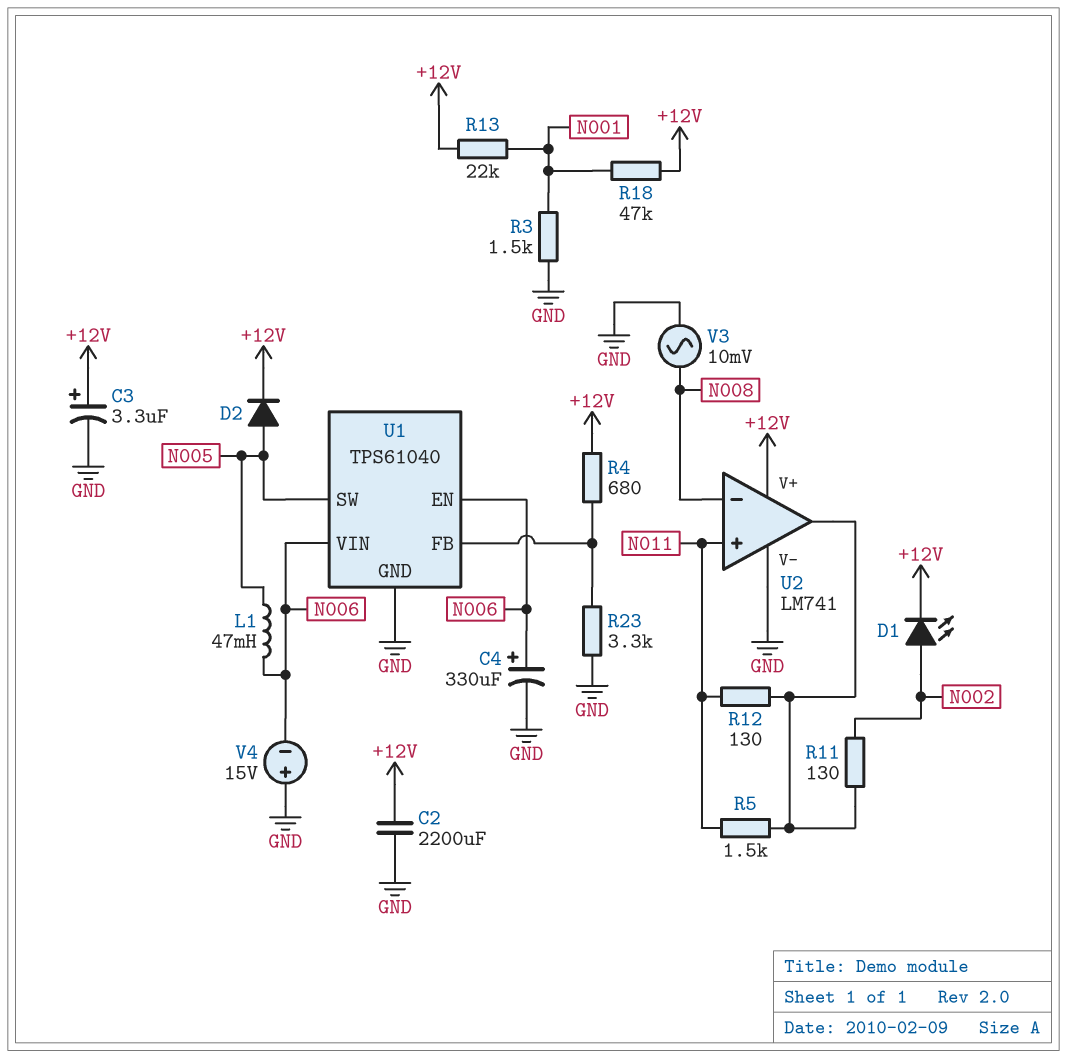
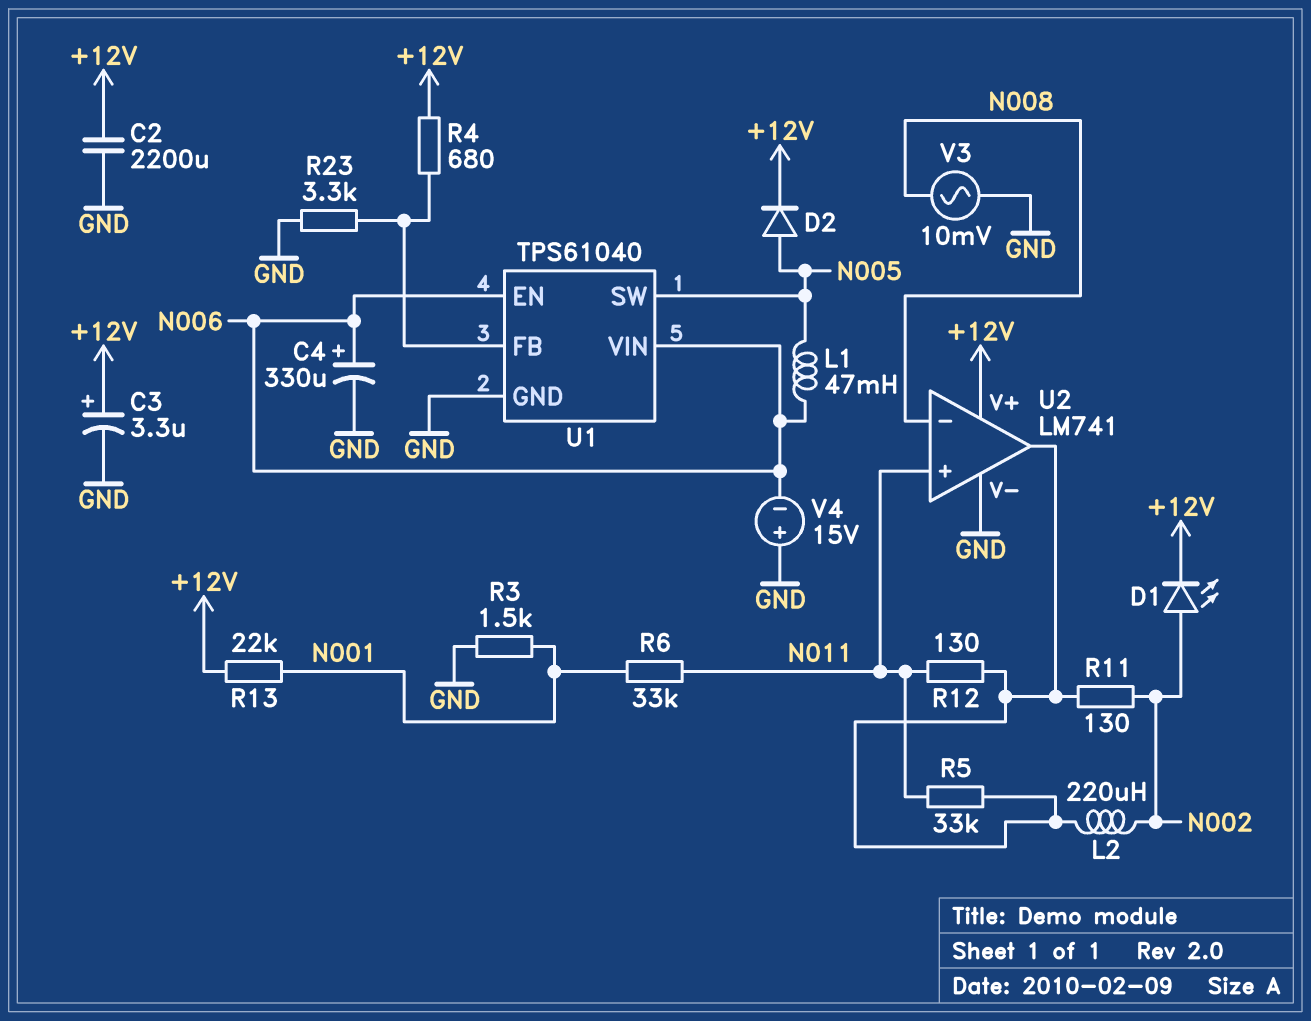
L2: none -> 220uH (N002, U2/out)
R5: 1.5k (N011, U2/out) -> 33k (N011, U2/out)
R6: none -> 33k (N001, N011)
R18: 47k (+12V, N001) -> none

